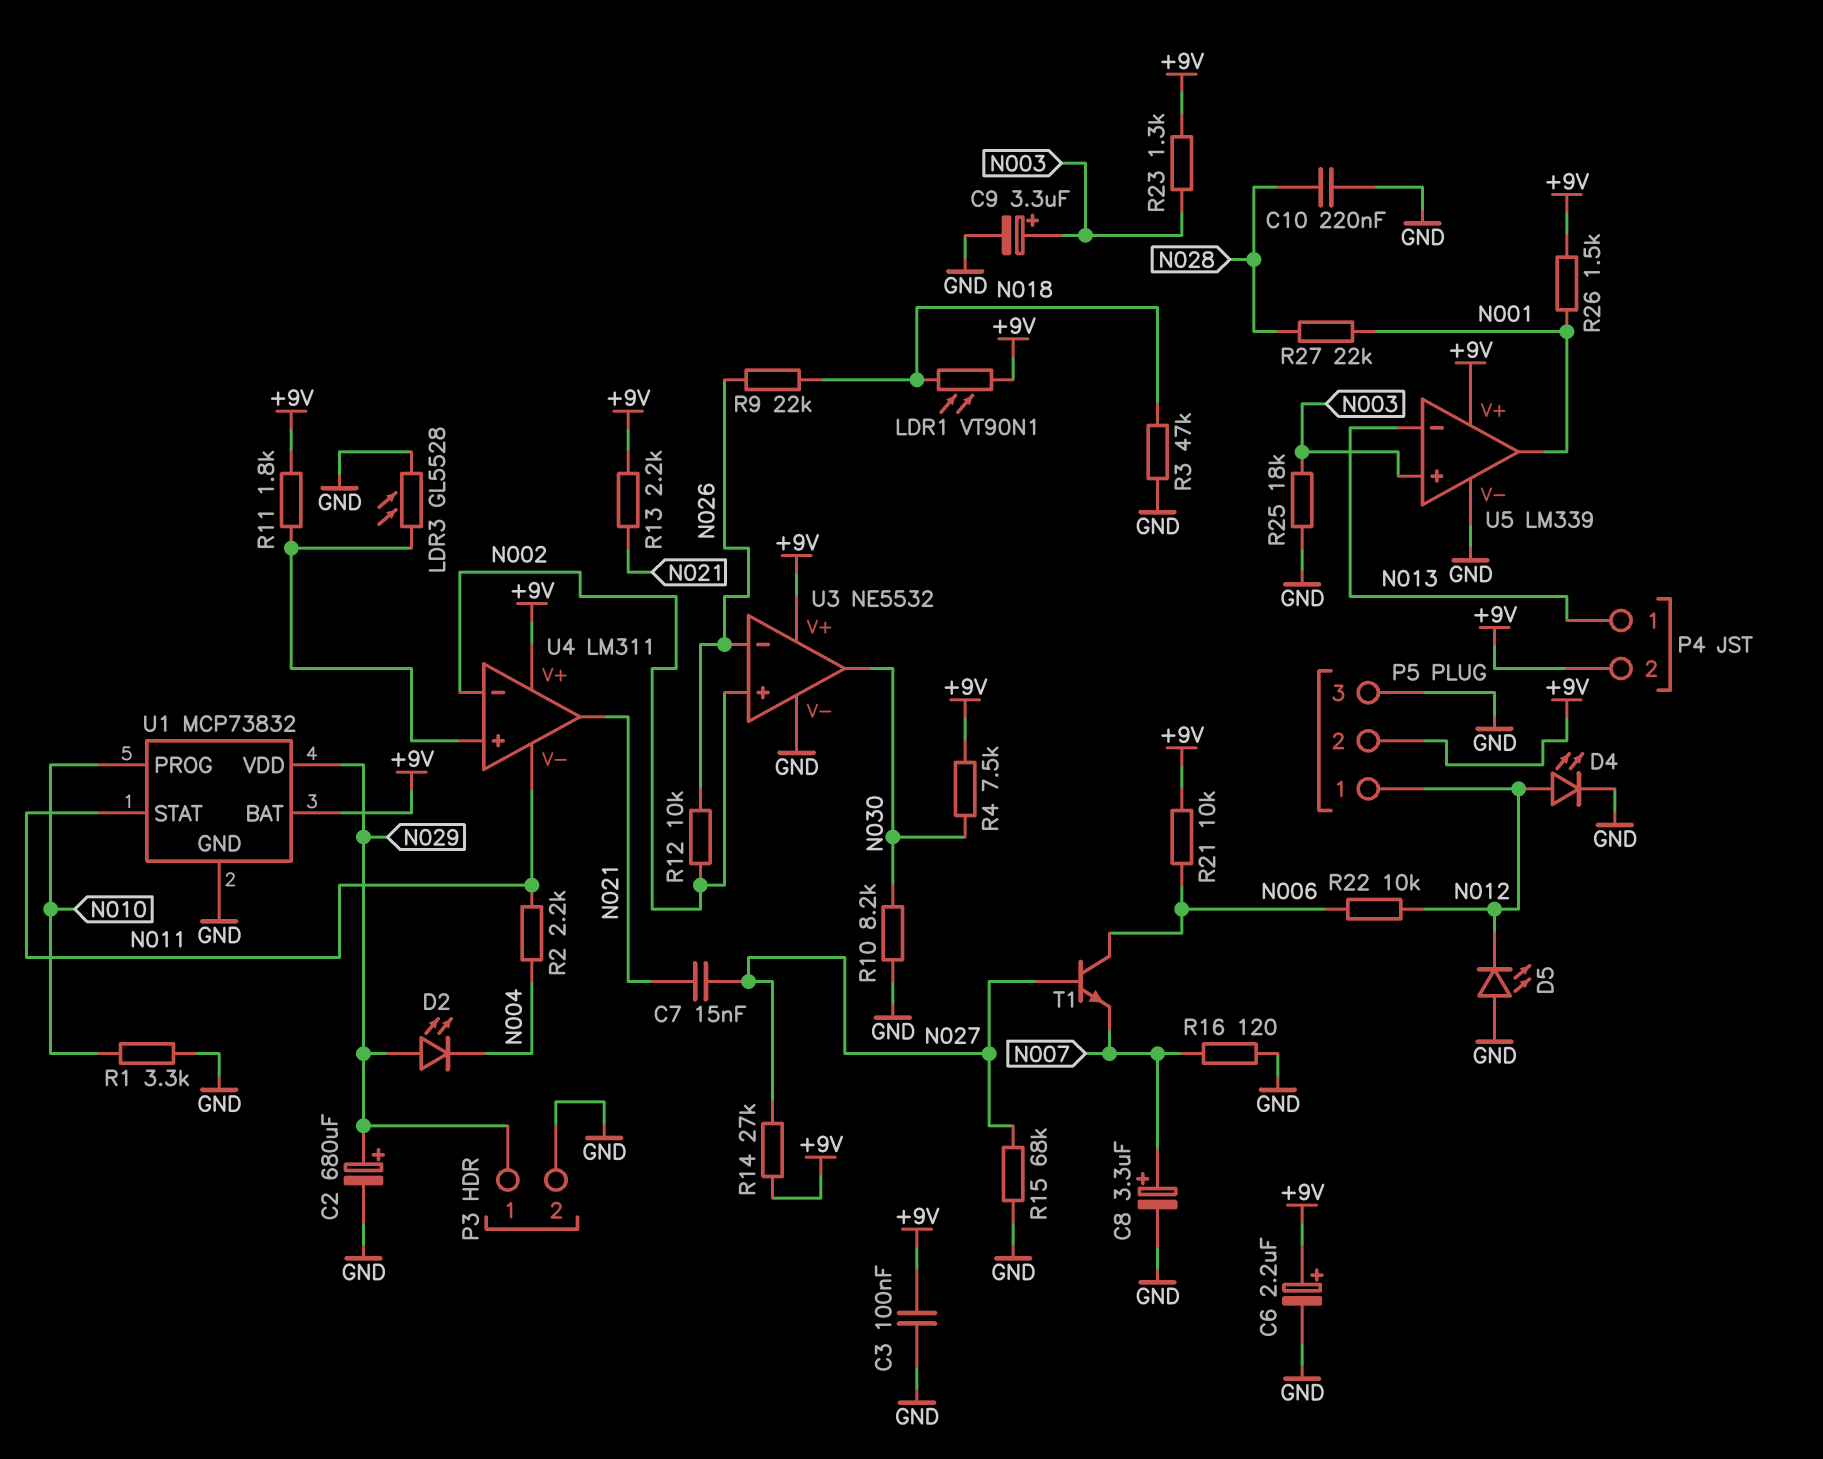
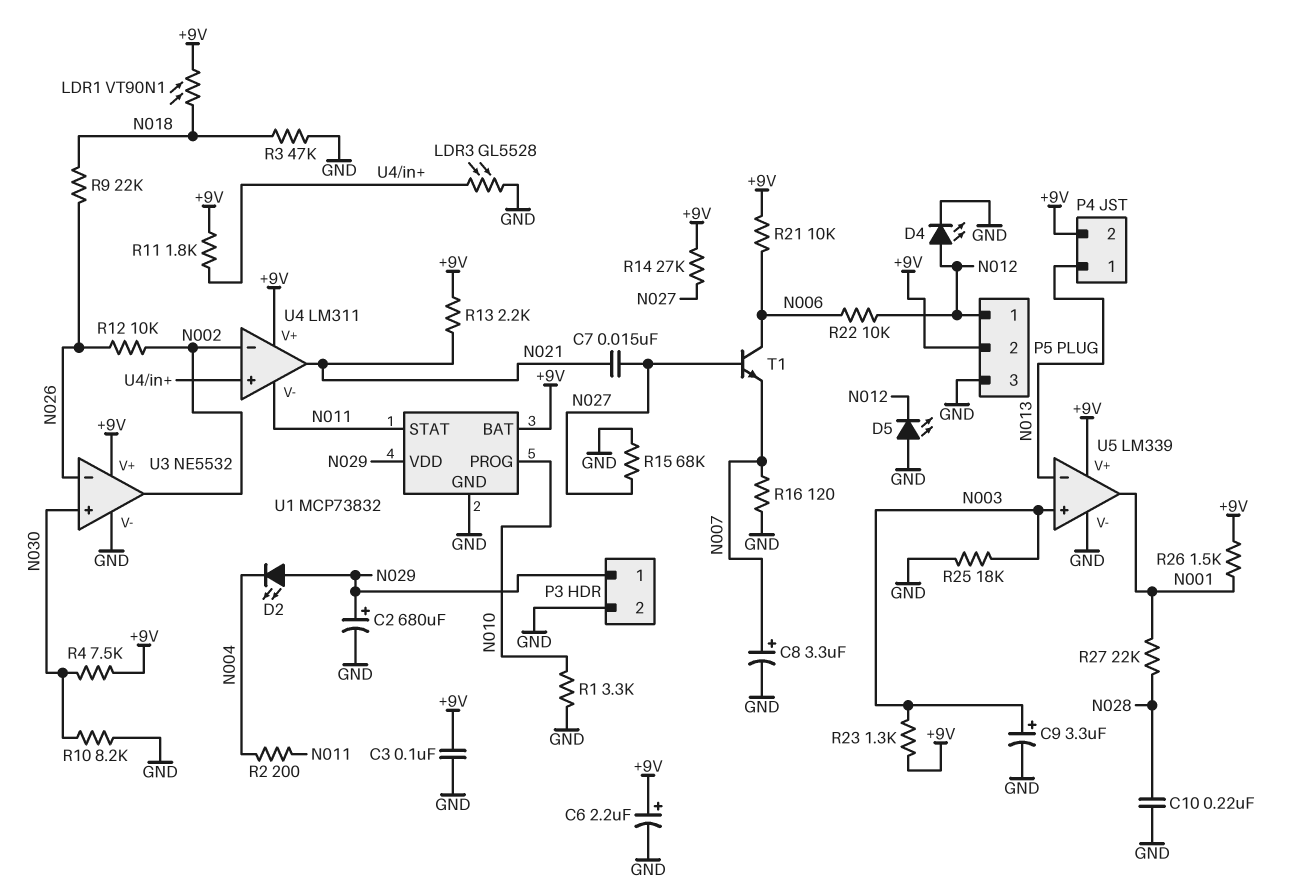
R2: 2.2k (N004, N011) -> 200 (N004, N011)
U3 pin in+: N002 -> N030
U3 pin out: N030 -> N002

